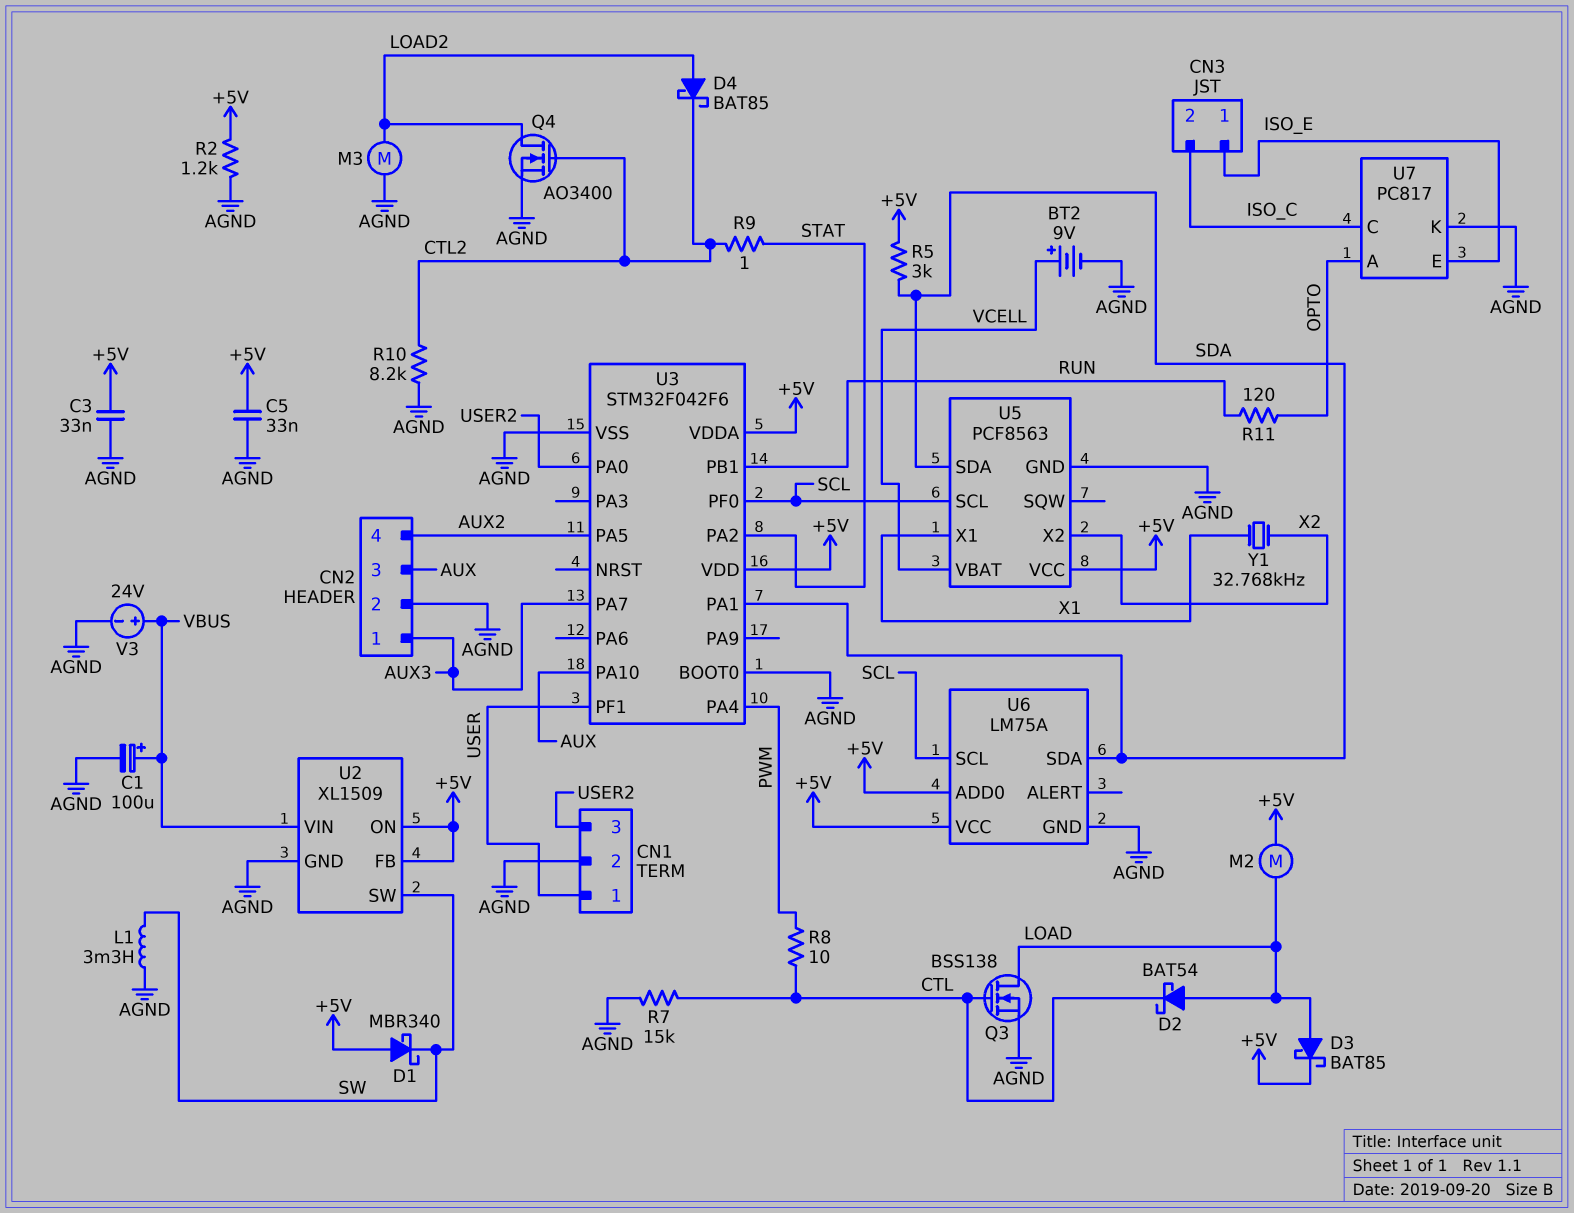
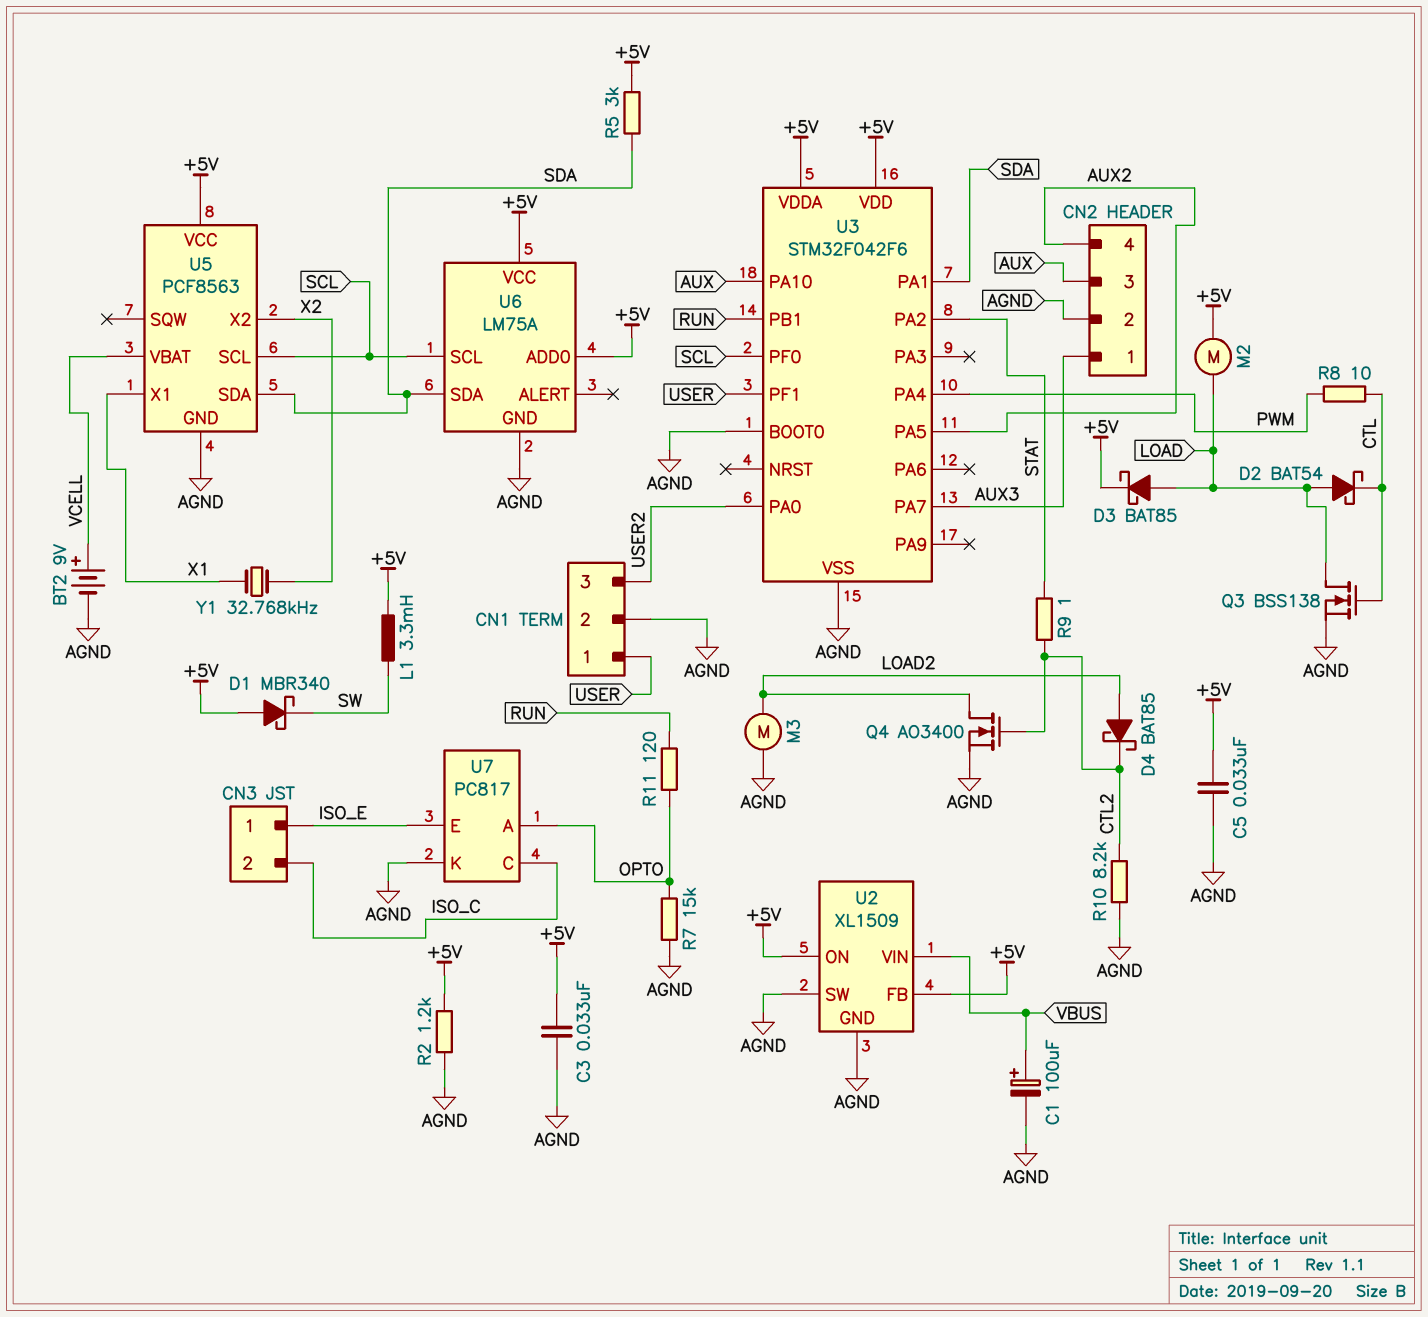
L1: 3.3mH (AGND, SW) -> 3.3mH (+5V, SW)
R7: 15k (AGND, CTL) -> 15k (AGND, OPTO)
U2 pin SW: SW -> AGND
V3: 24V (plus VBUS, minus AGND) -> none

